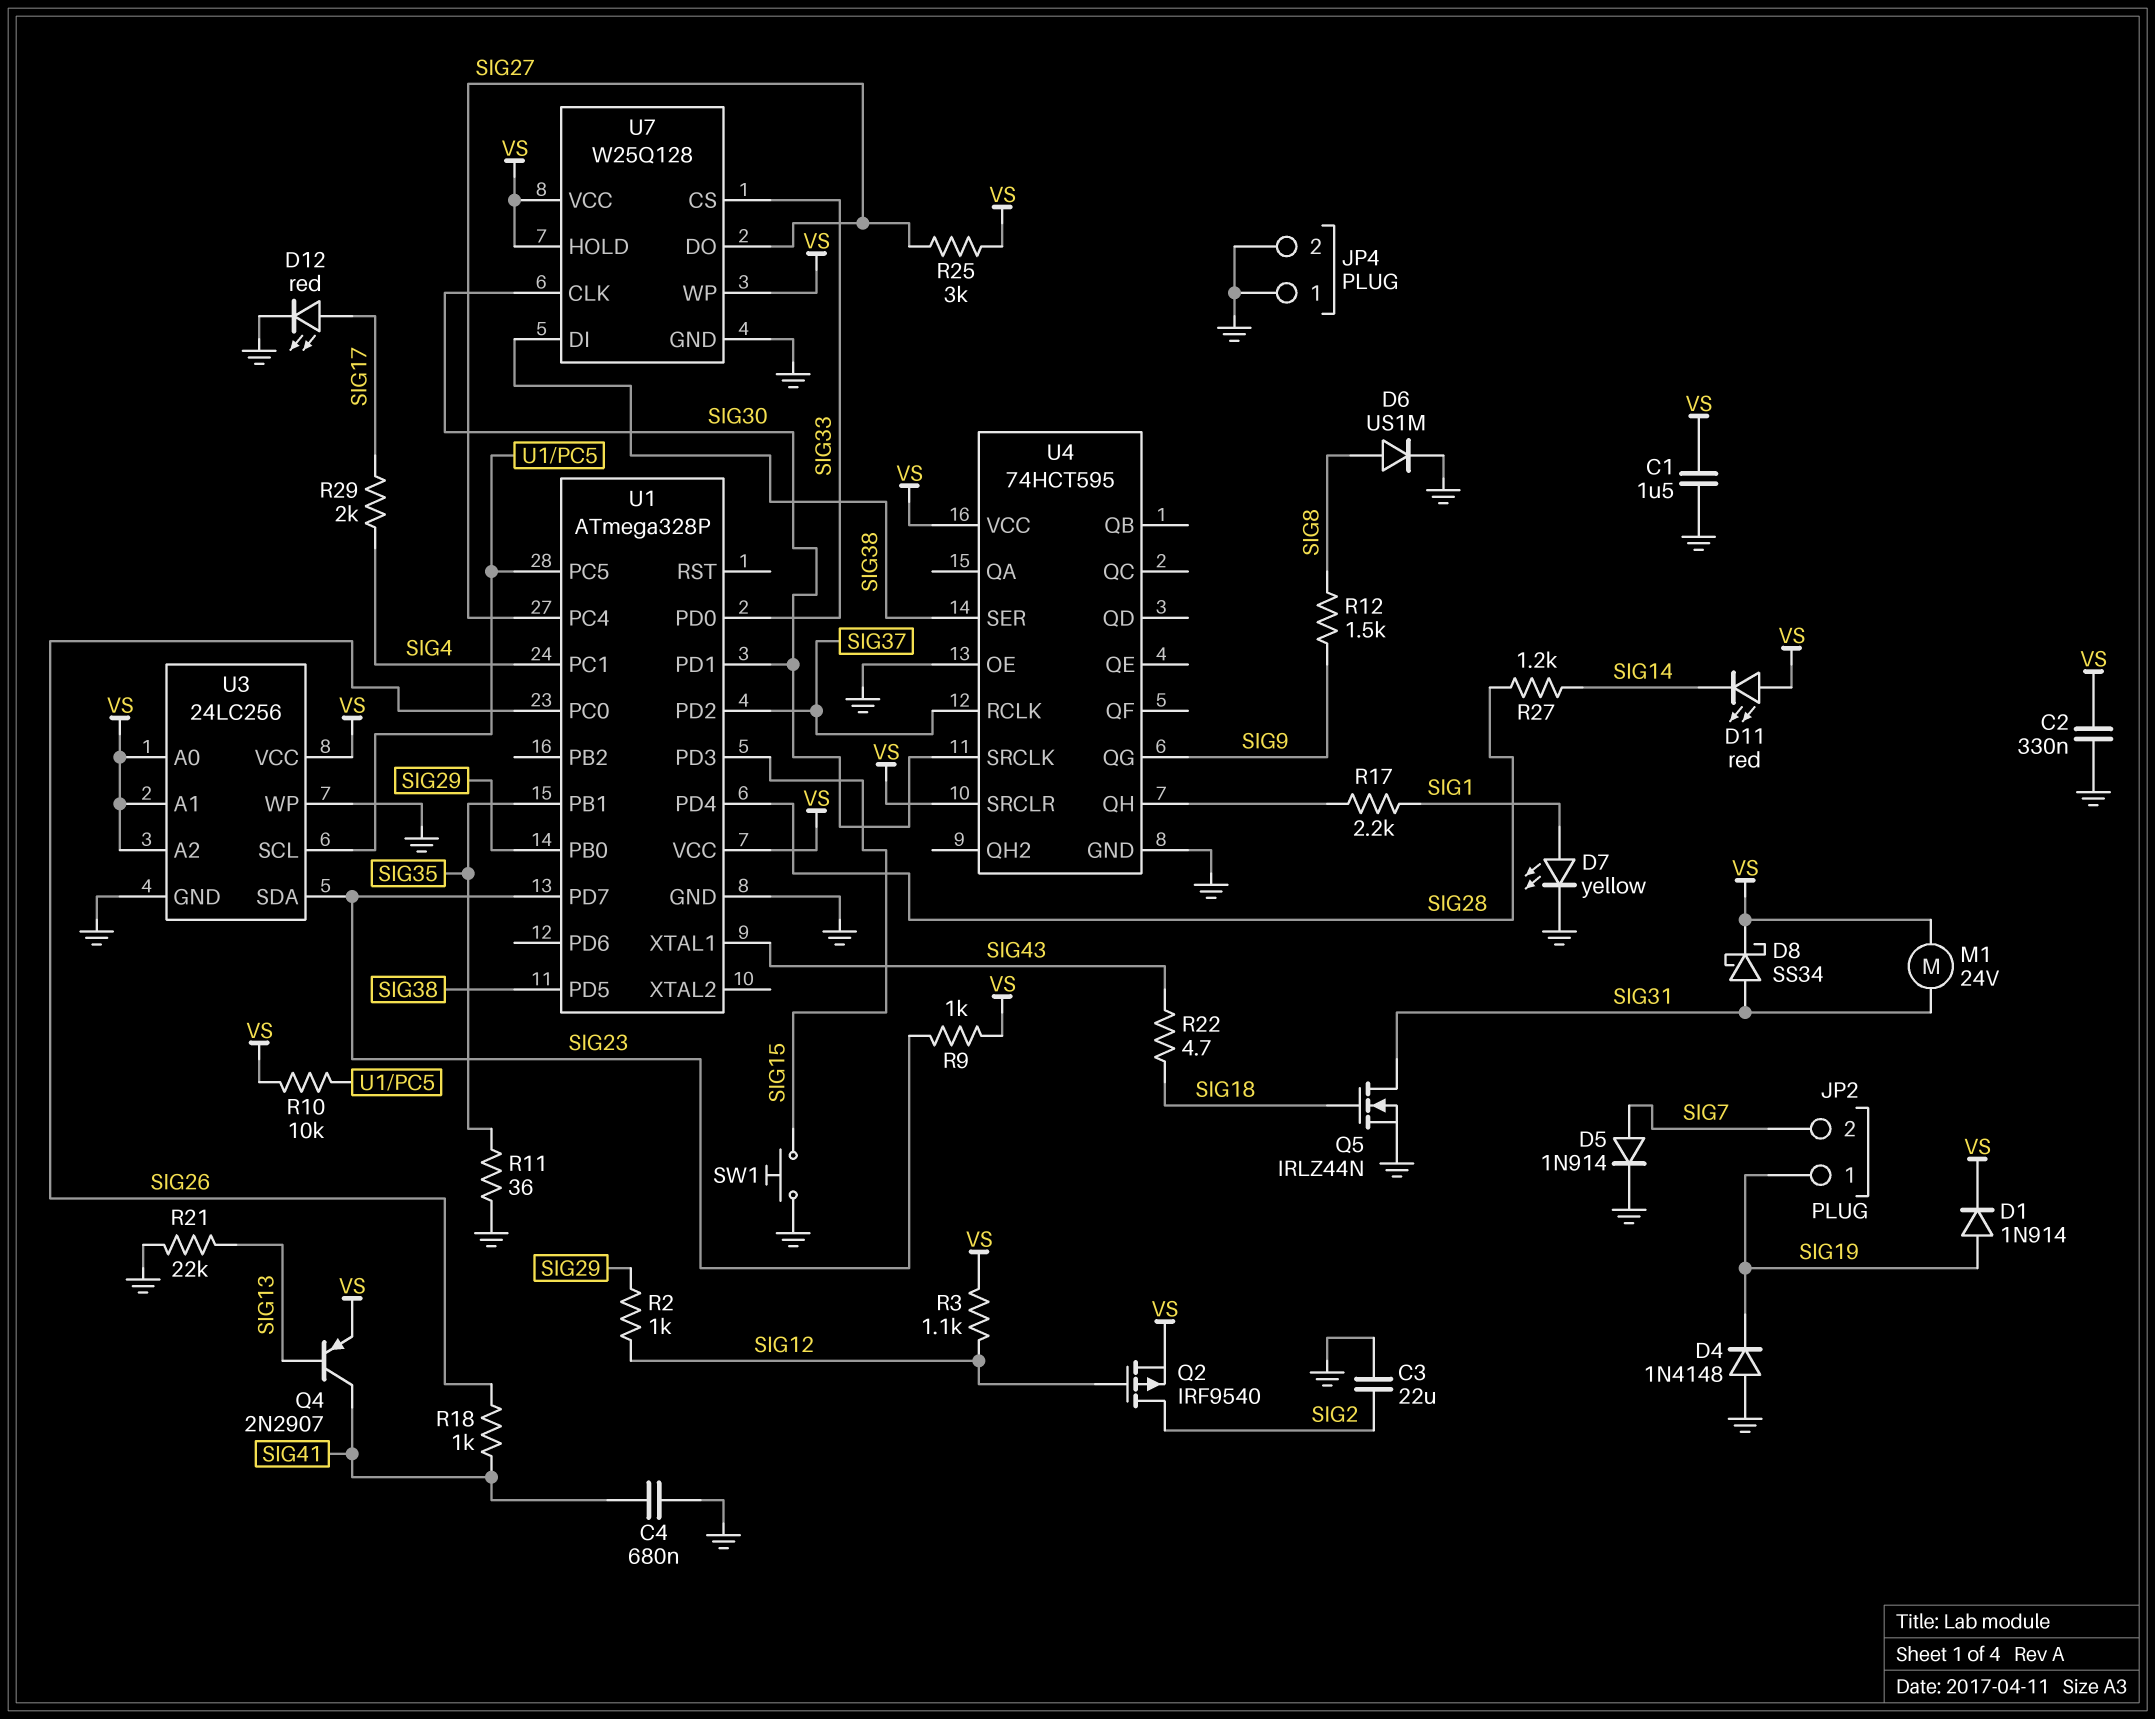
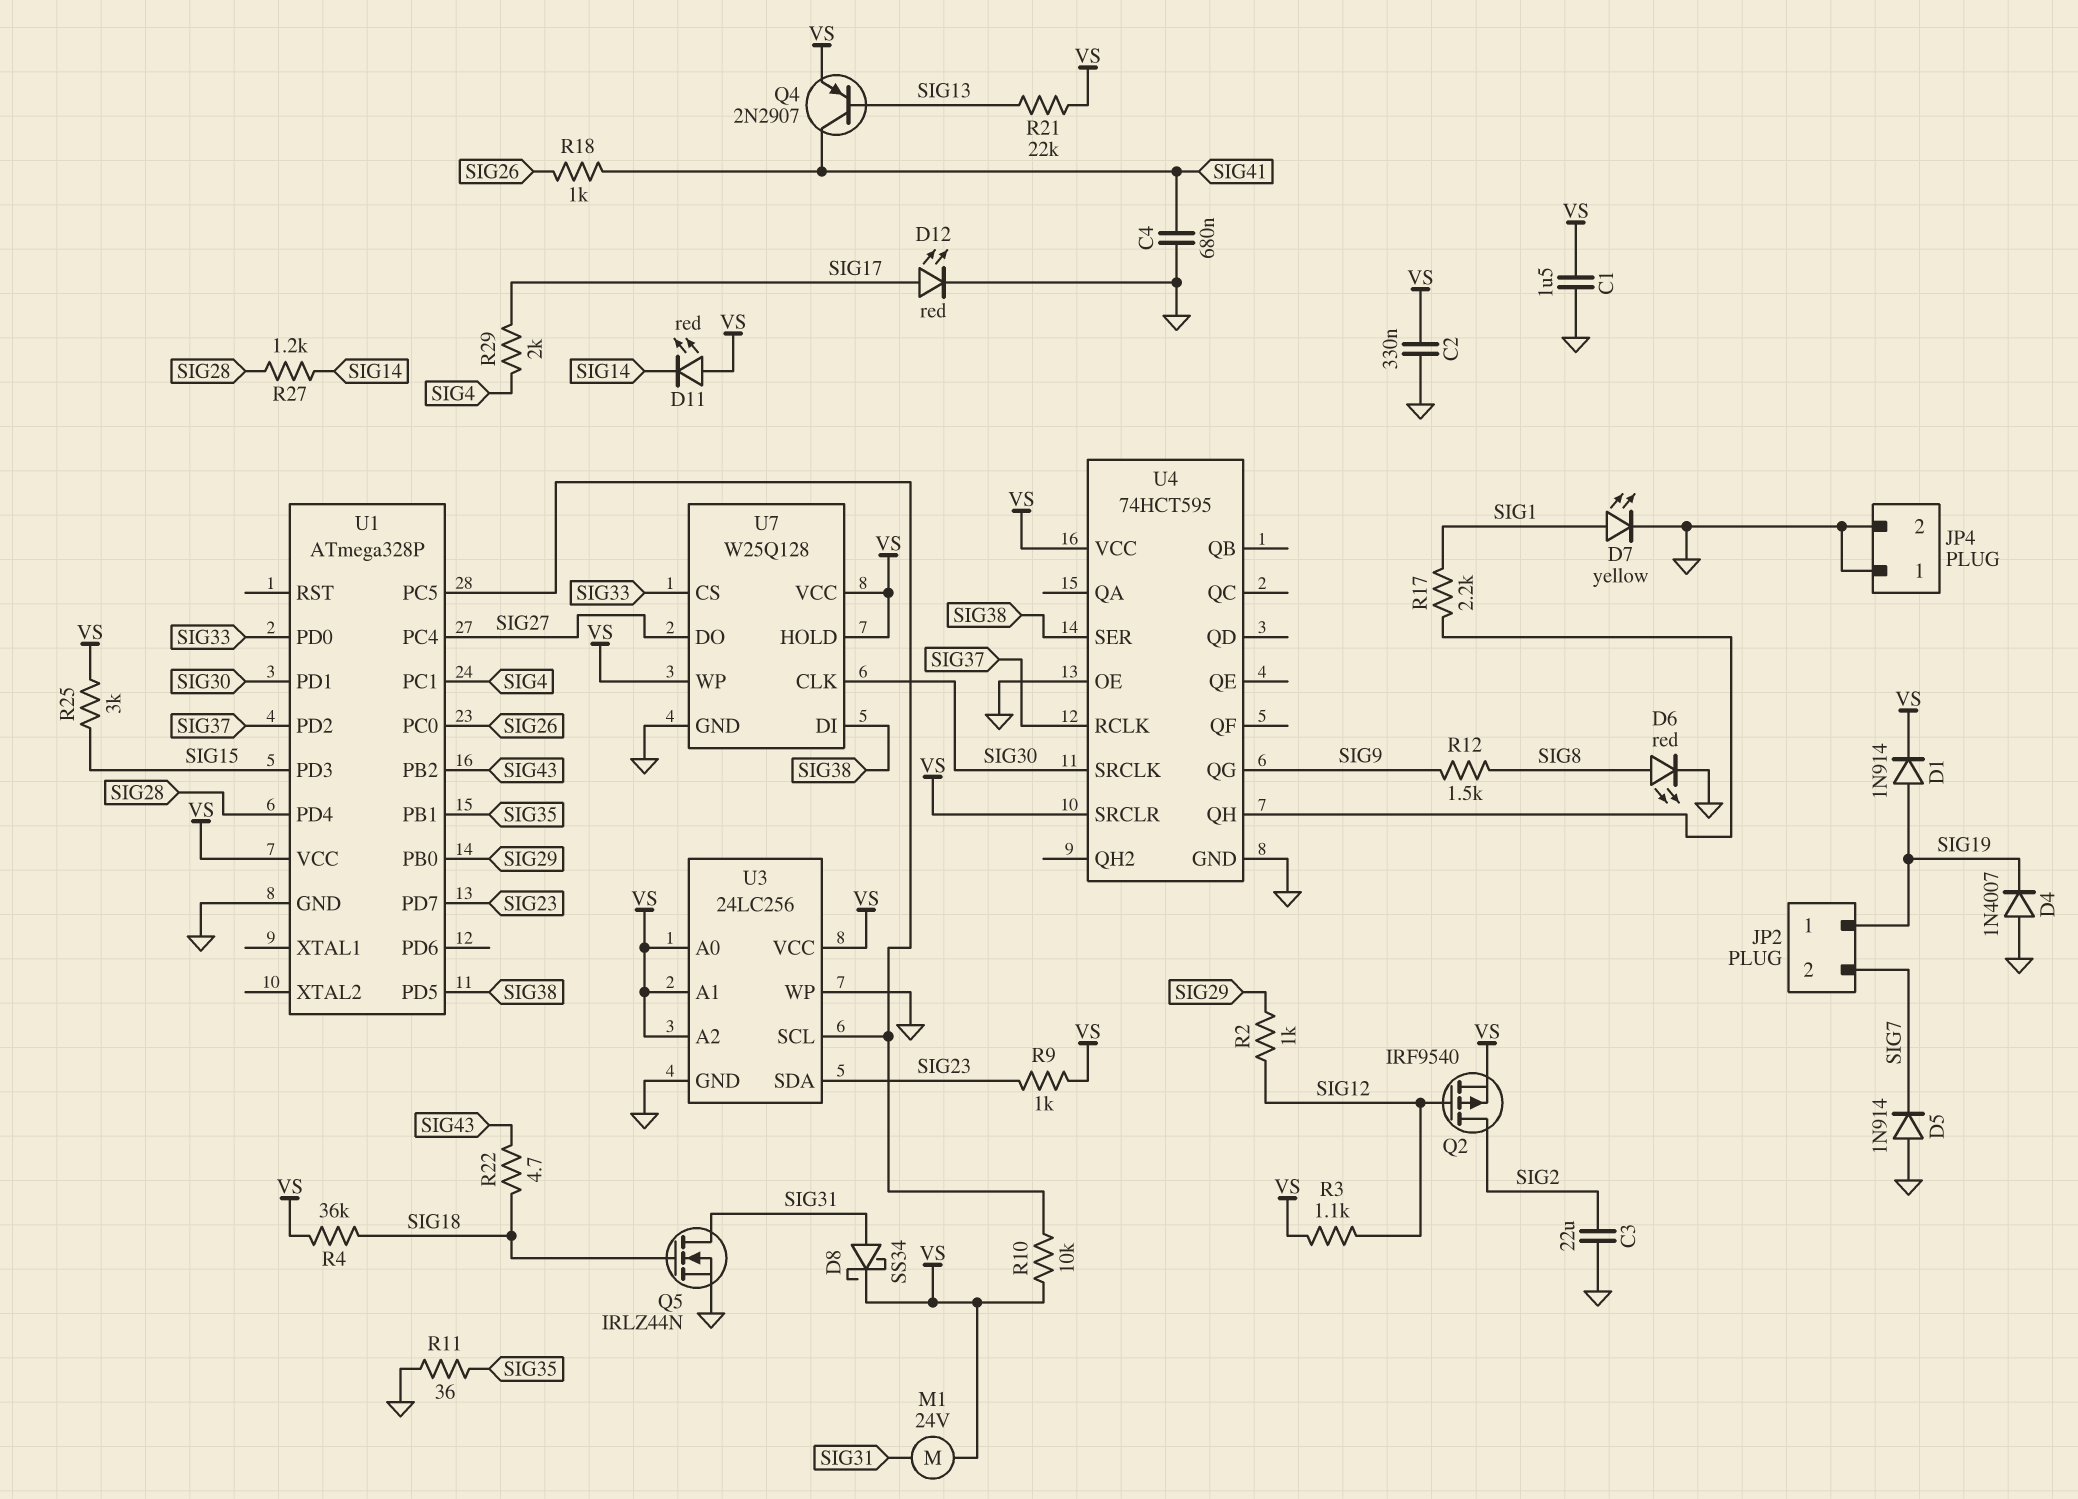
D4: diode 1N4148 (A GND, K SIG19) -> diode 1N4007 (A GND, K SIG19)
D5: diode 1N914 (A SIG7, K GND) -> diode 1N914 (A GND, K SIG7)
D6: diode US1M (A SIG8, K GND) -> LED red (A SIG8, K GND)
R4: none -> 36k (SIG18, VS)
R21: 22k (GND, SIG13) -> 22k (SIG13, VS)
R25: 3k (SIG27, VS) -> 3k (SIG15, VS)
SW1: button (GND, SIG15) -> none
U1 pin PB2: none -> SIG43
U1 pin XTAL1: SIG43 -> none

